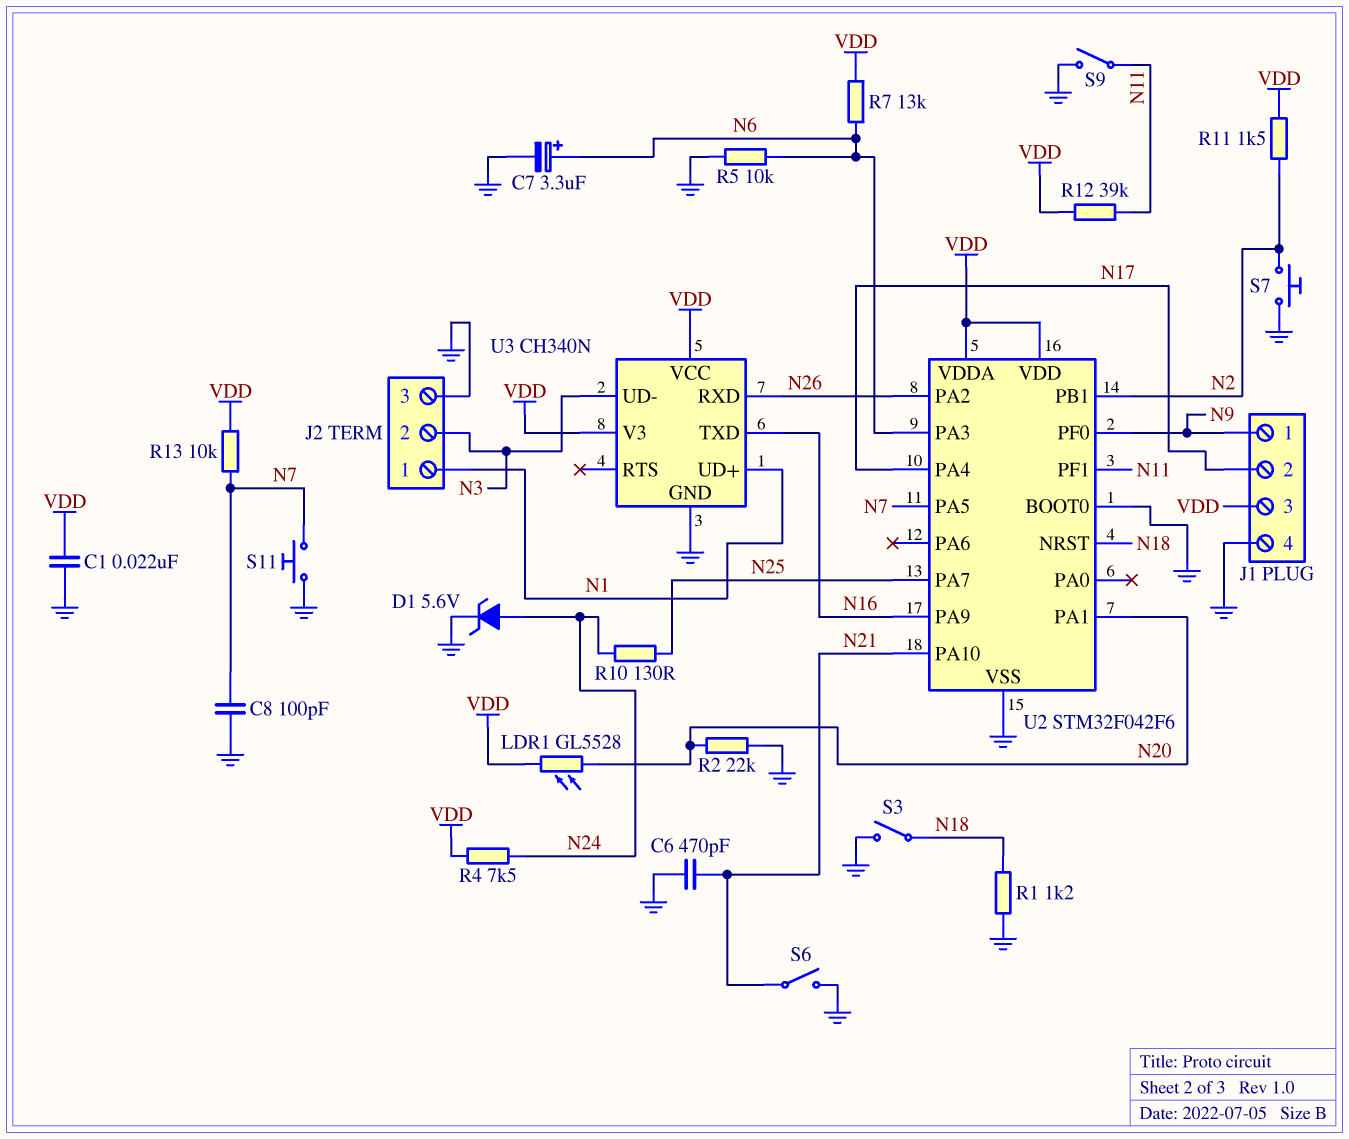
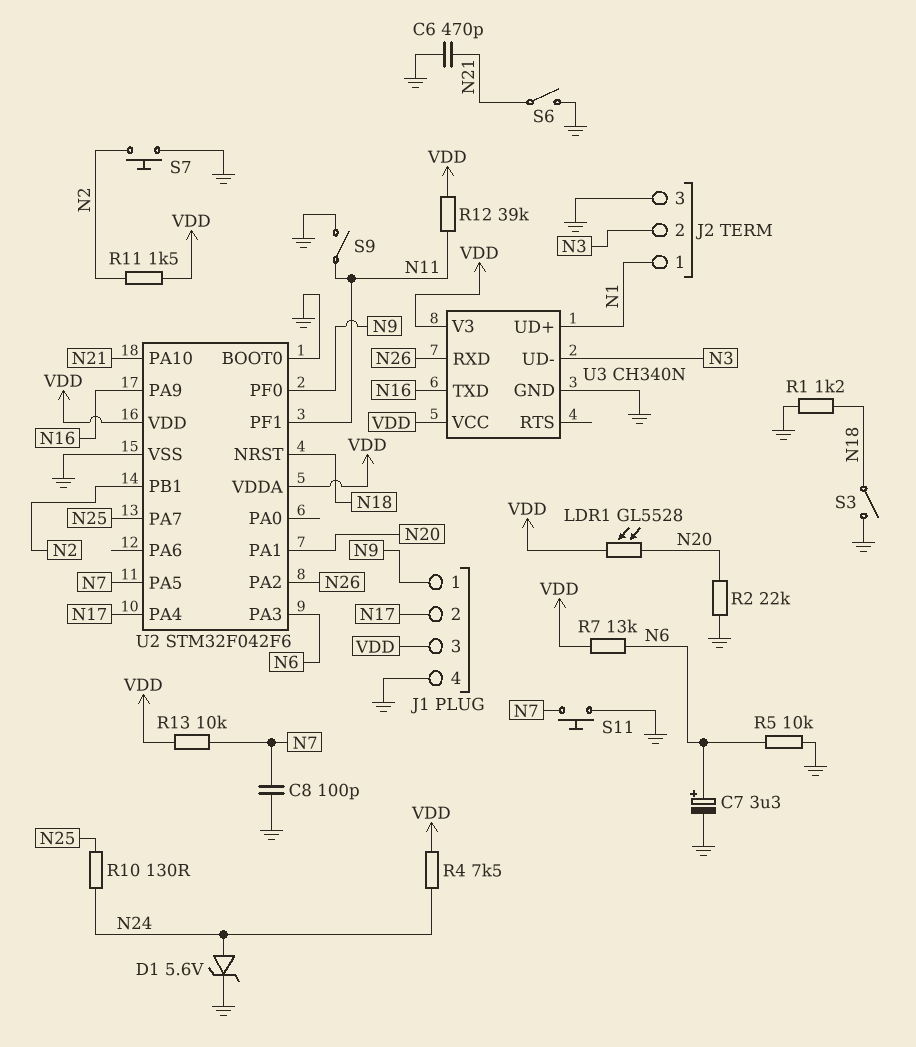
C1: 22nF (GND, VDD) -> none

